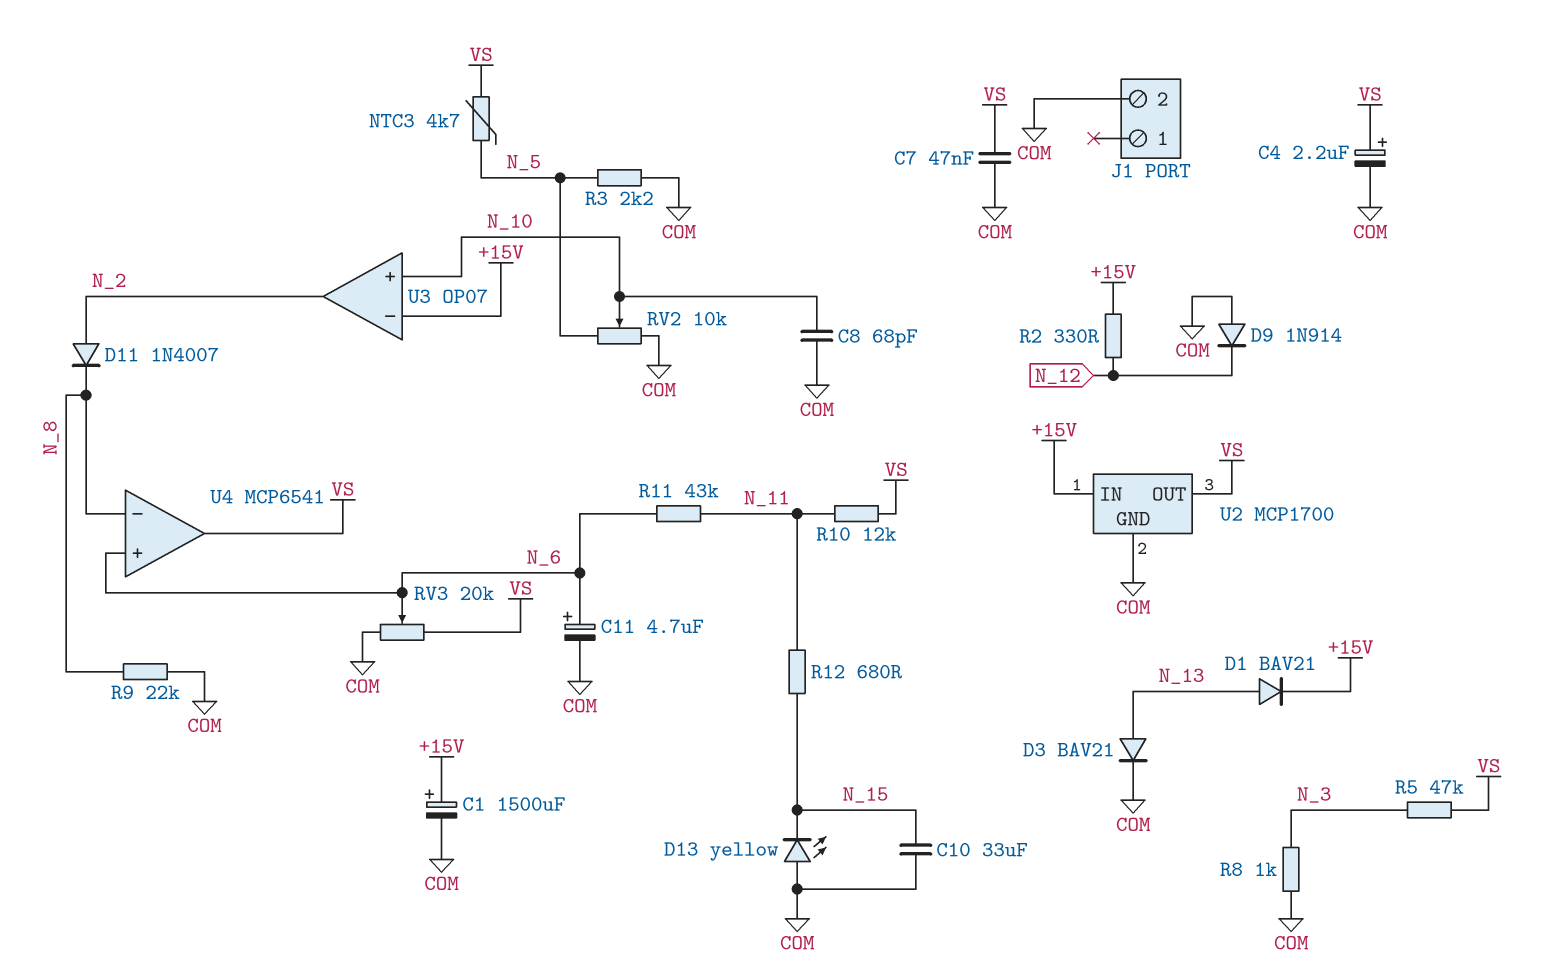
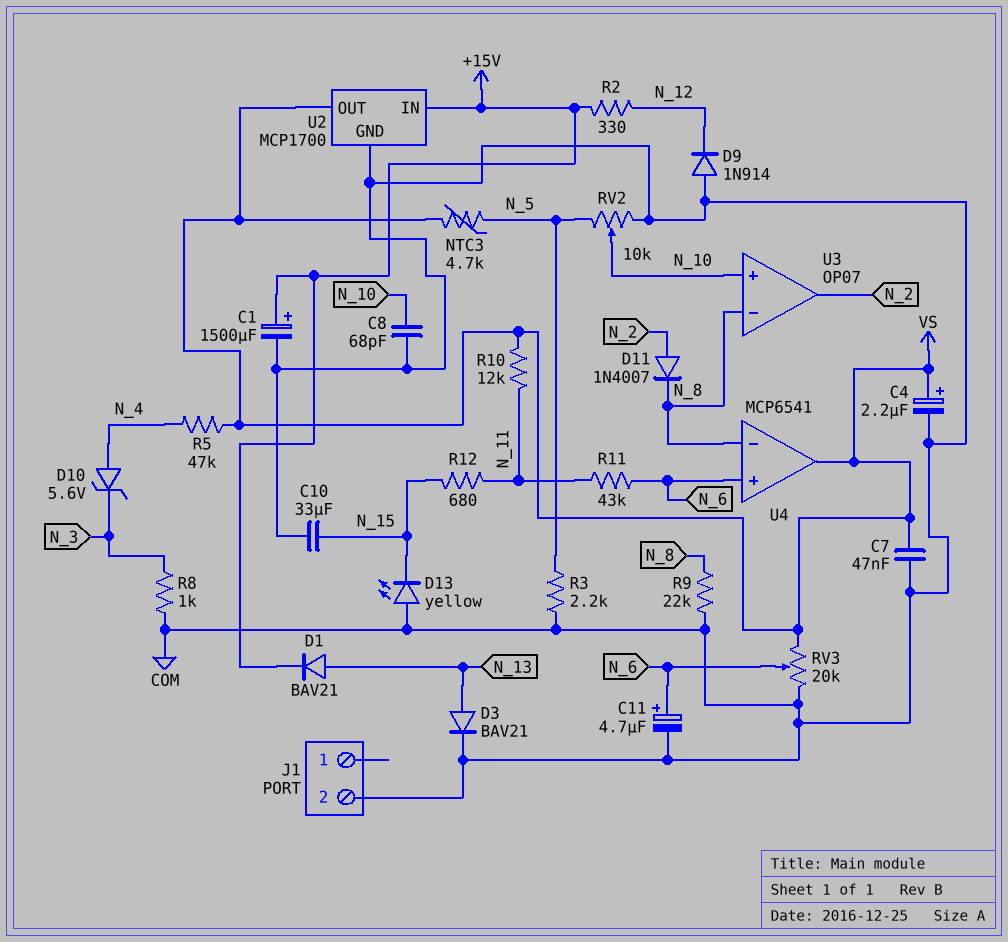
D10: none -> zener 5.6V (A N_4, K N_3)
R5: 47k (N_3, VS) -> 47k (N_4, VS)
U3 pin in-: +15V -> N_8

